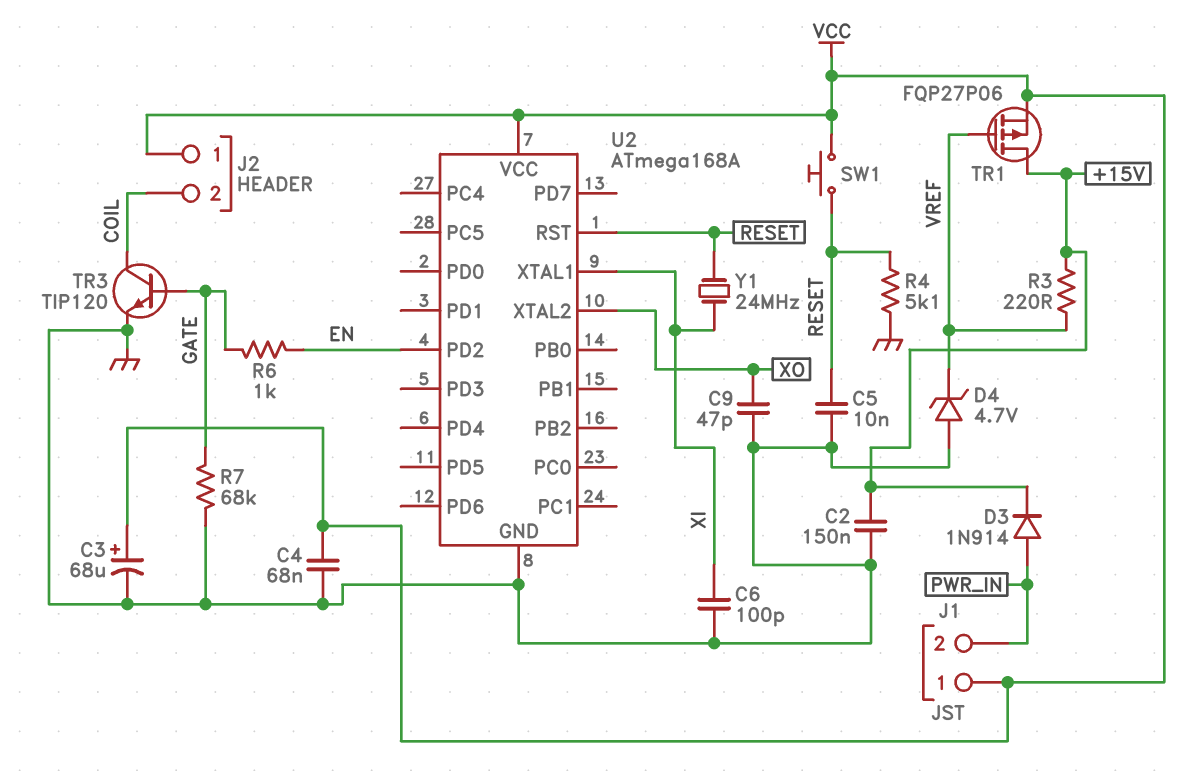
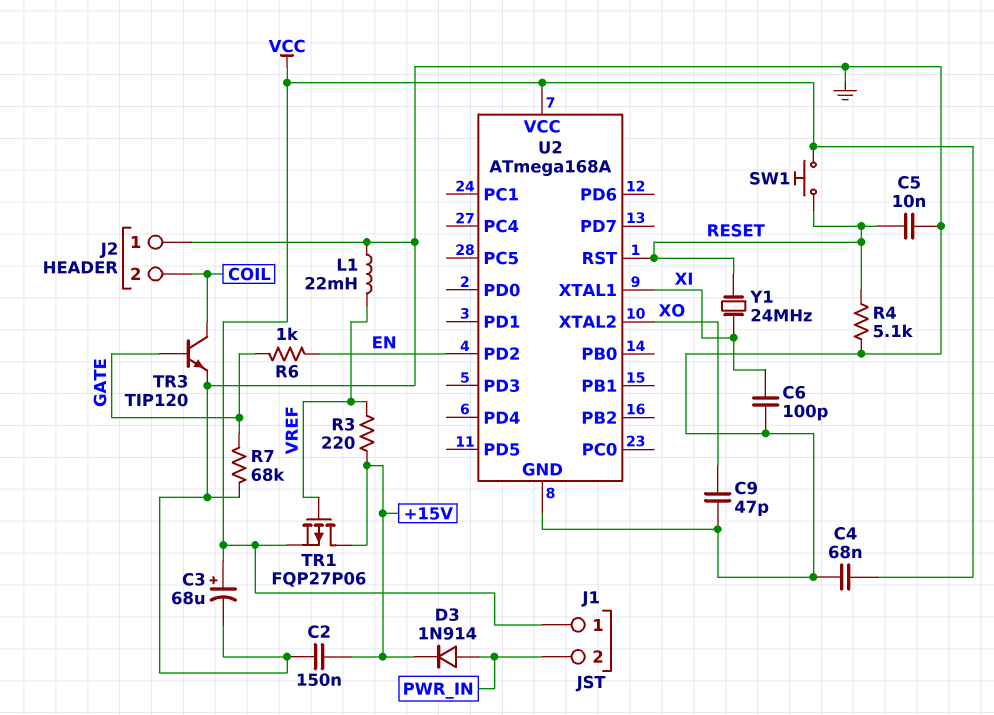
D4: zener 4.7V (A GND, K VREF) -> none
J2 pin 1: VCC -> GND
L1: none -> 22mH (GND, VREF)

